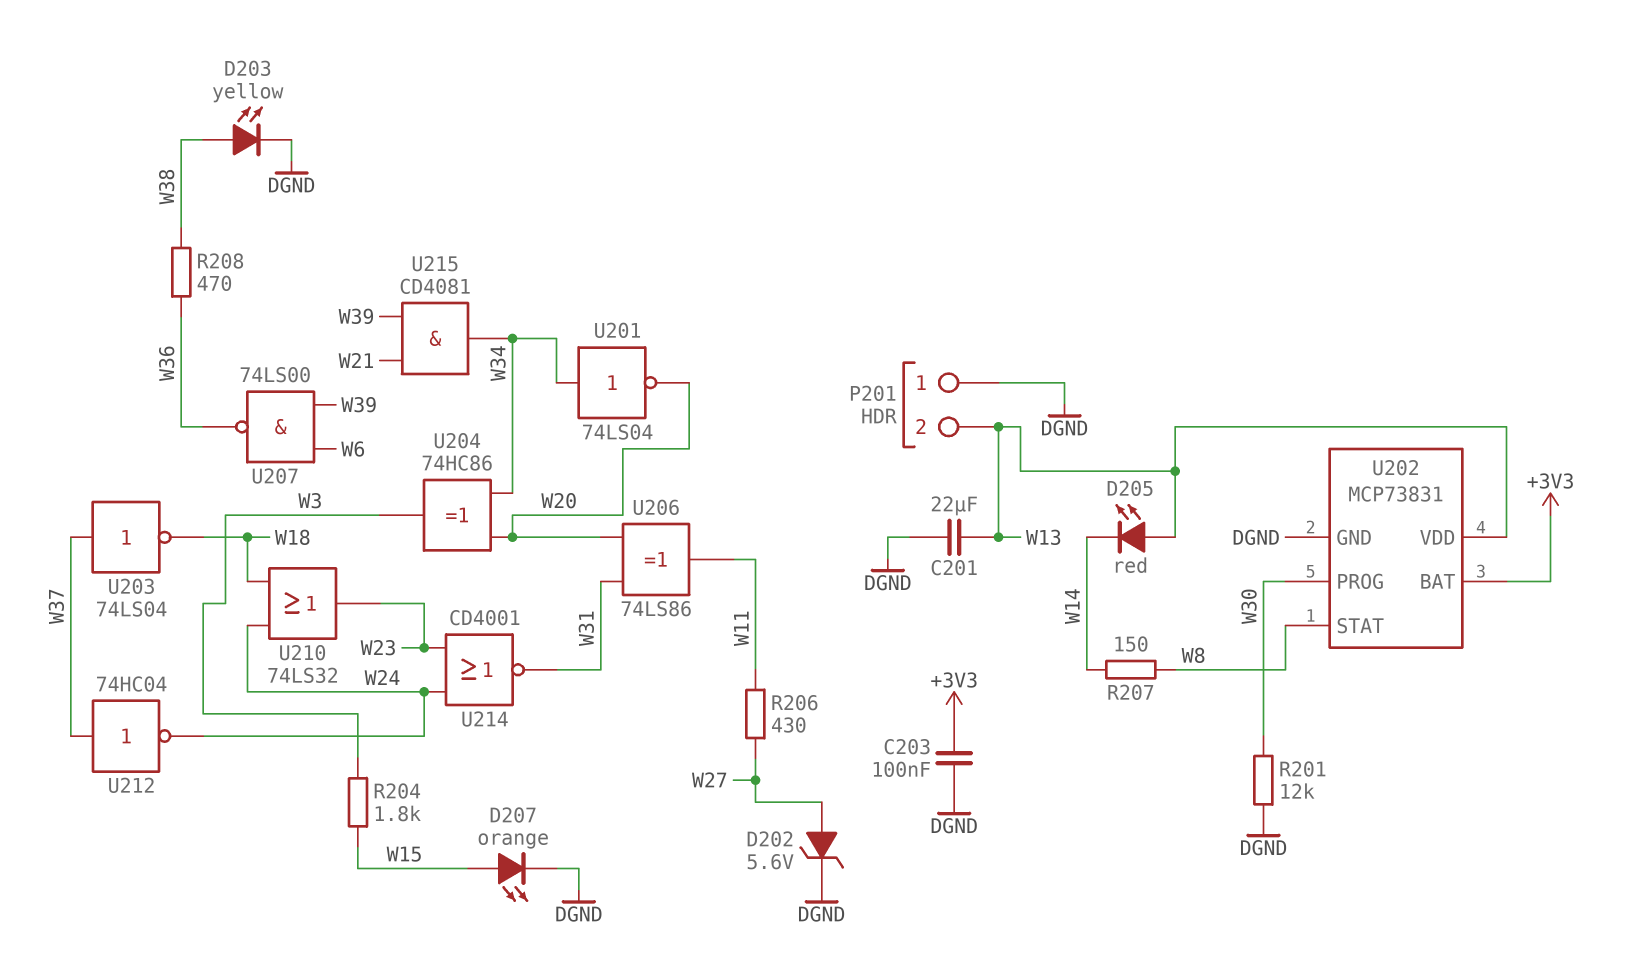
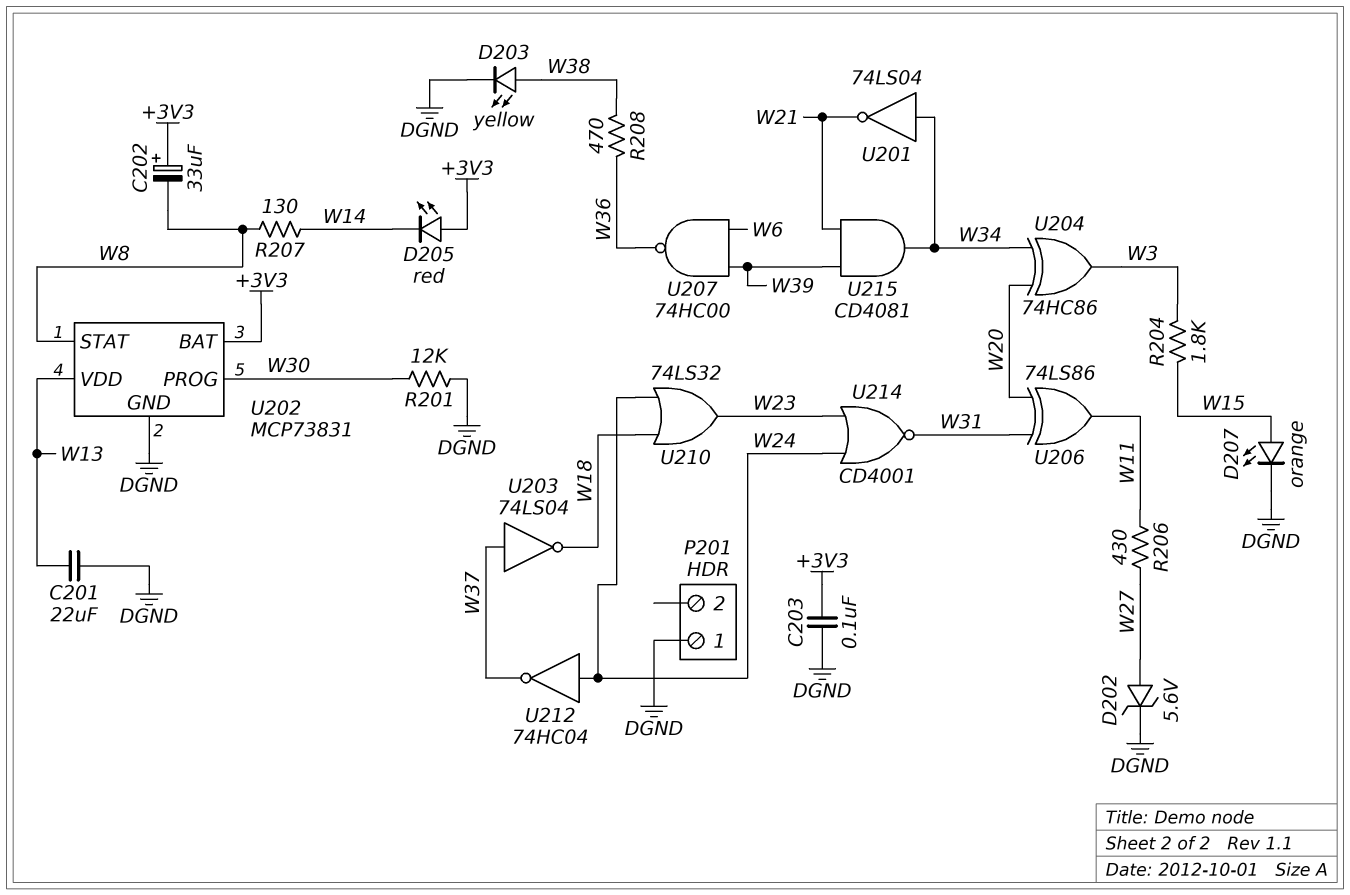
C202: none -> 33uF (plus +3V3, minus W8)
D205: LED red (A W13, K W14) -> LED red (A +3V3, K W14)
P201 pin 2: W13 -> none
R207: 150 (W8, W14) -> 130 (W8, W14)
U201: NOT 74LS04 (in W34, out W20) -> NOT 74LS04 (in W34, out W21)
U207: NAND 74LS00 (in W6, in W39, out W36) -> NAND 74HC00 (in W6, in W39, out W36)
U212: NOT 74HC04 (in W37, out W24) -> NOT 74HC04 (in W24, out W37)

